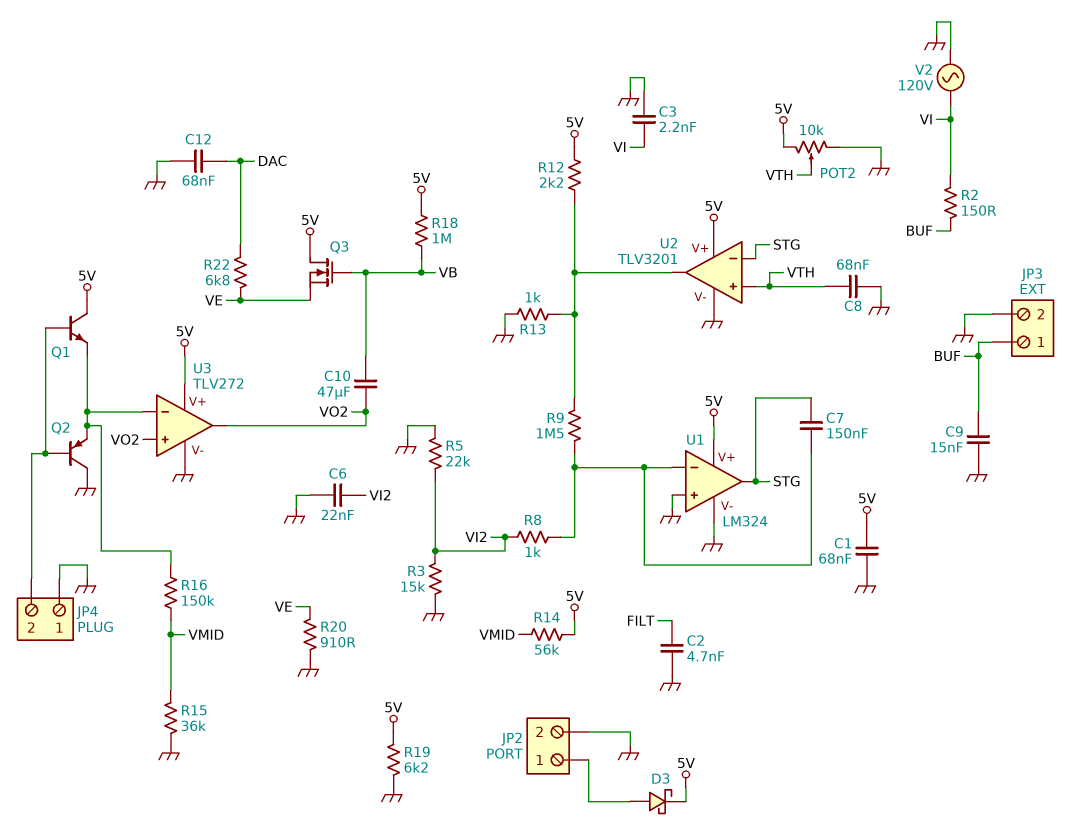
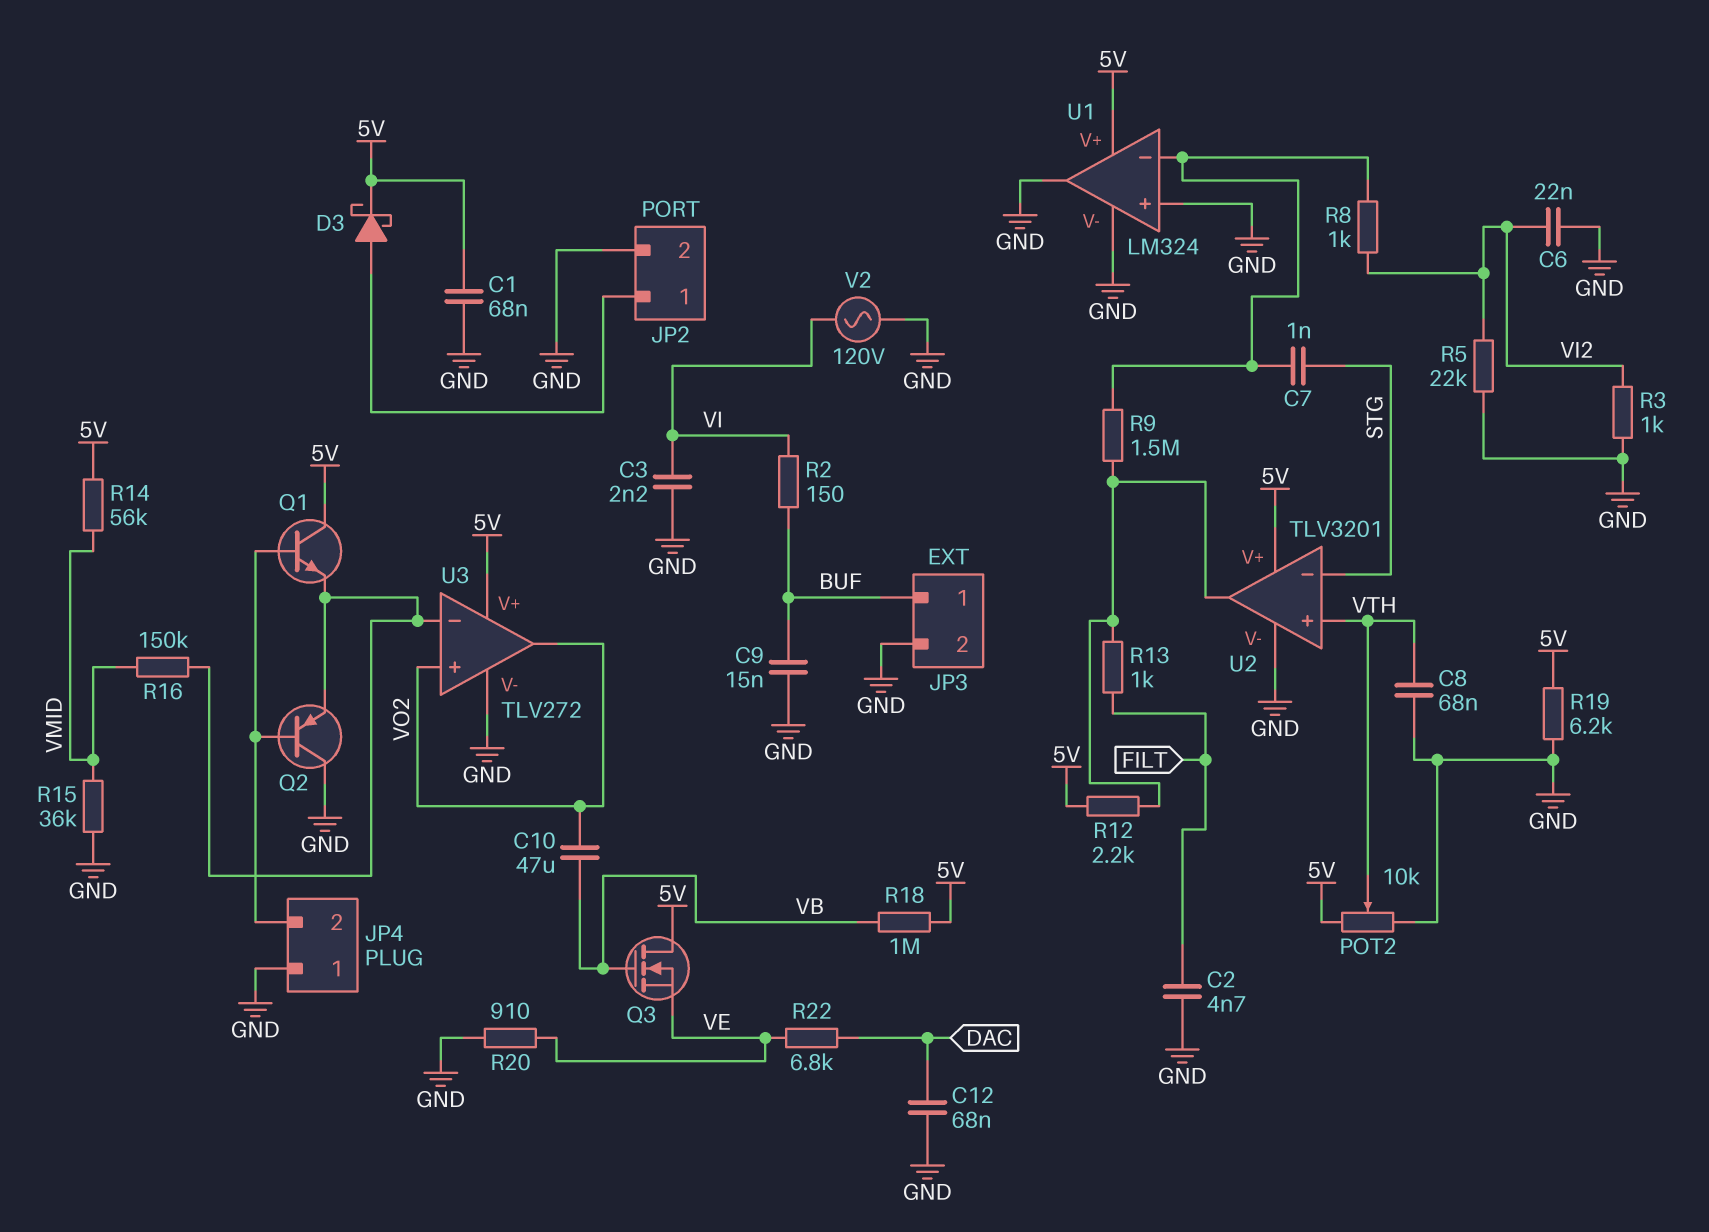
C7: 150nF (STG, U1/in-) -> 1nF (STG, U1/in-)
R3: 15k (GND, VI2) -> 1k (GND, VI2)
R13: 1k (GND, U2/out) -> 1k (FILT, U2/out)
U1 pin out: STG -> GND

